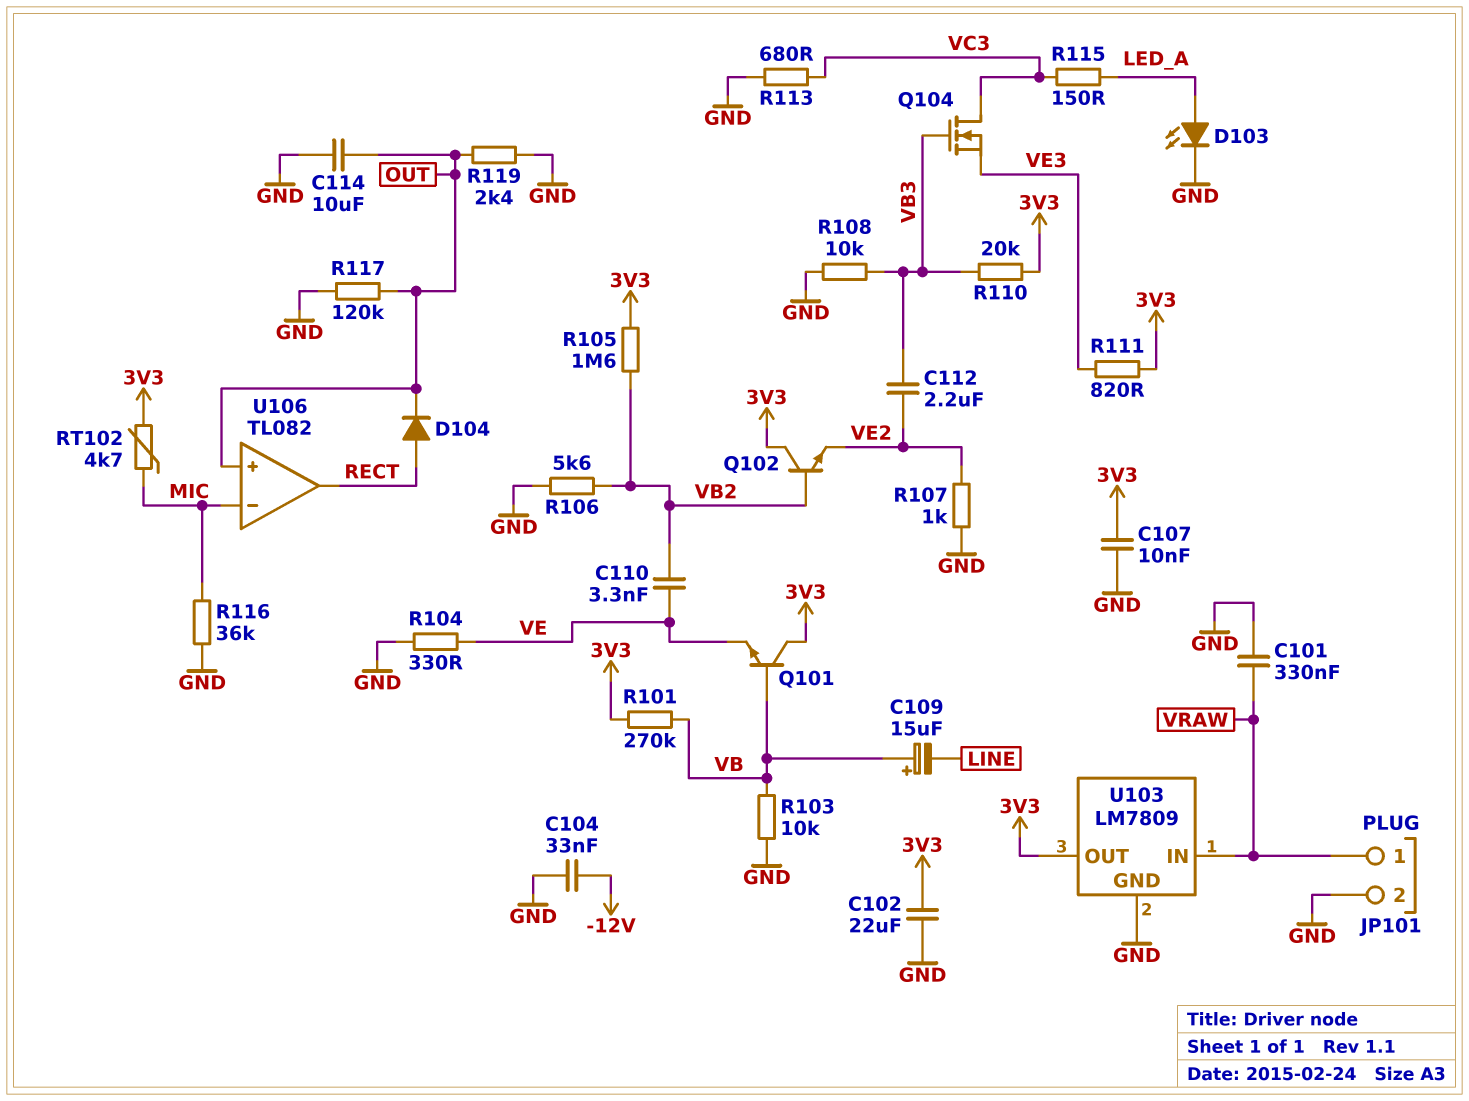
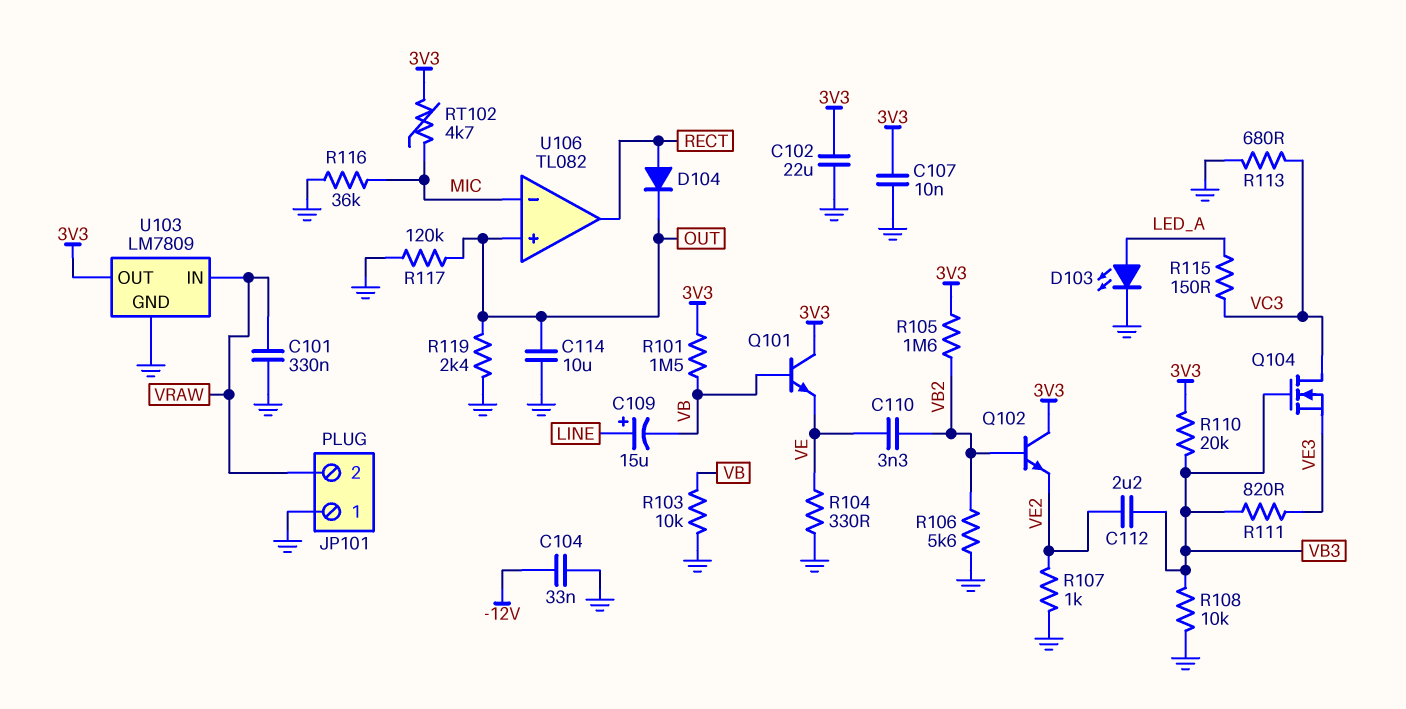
C109: 15uF (plus VB, minus LINE) -> 15uF (plus LINE, minus VB)
JP101 pin 1: VRAW -> GND
JP101 pin 2: GND -> VRAW
R101: 270k (3V3, VB) -> 1.5M (3V3, VB)
R111: 820 (3V3, VE3) -> 820 (VB3, VE3)

